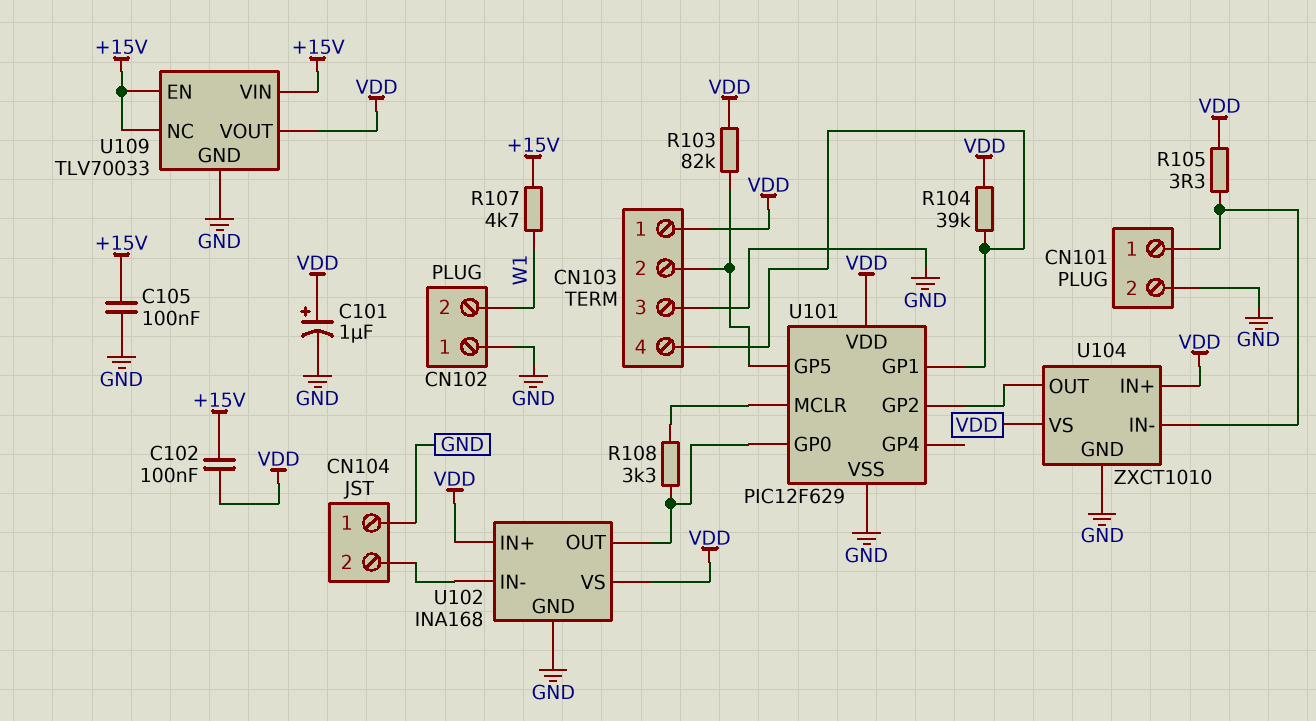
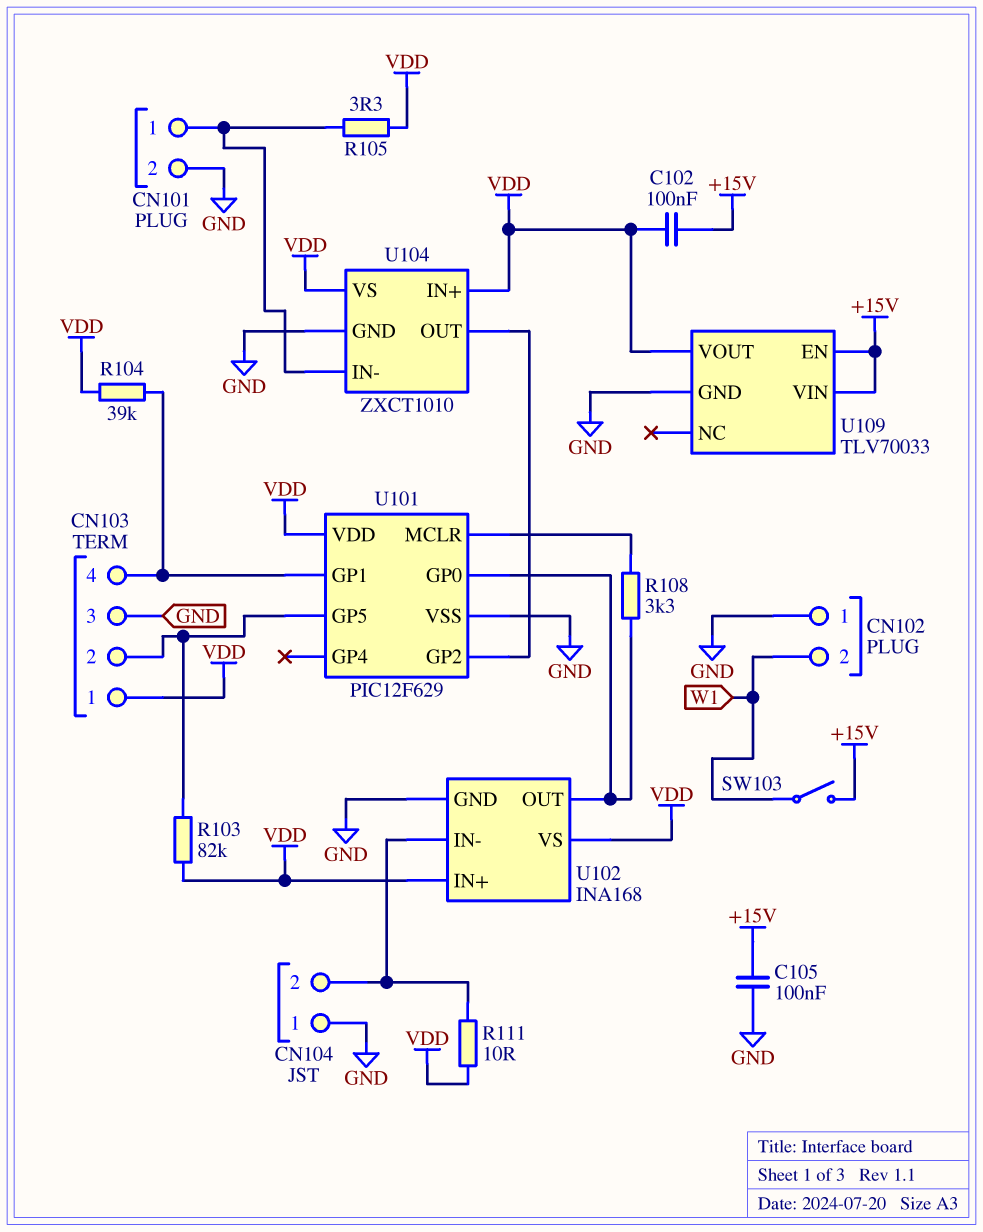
C101: 1uF (plus VDD, minus GND) -> none
R107: 4.7k (+15V, W1) -> none
R111: none -> 10 (CN104/2, VDD)
SW103: none -> switch (+15V, W1)
U109 pin NC: +15V -> none

